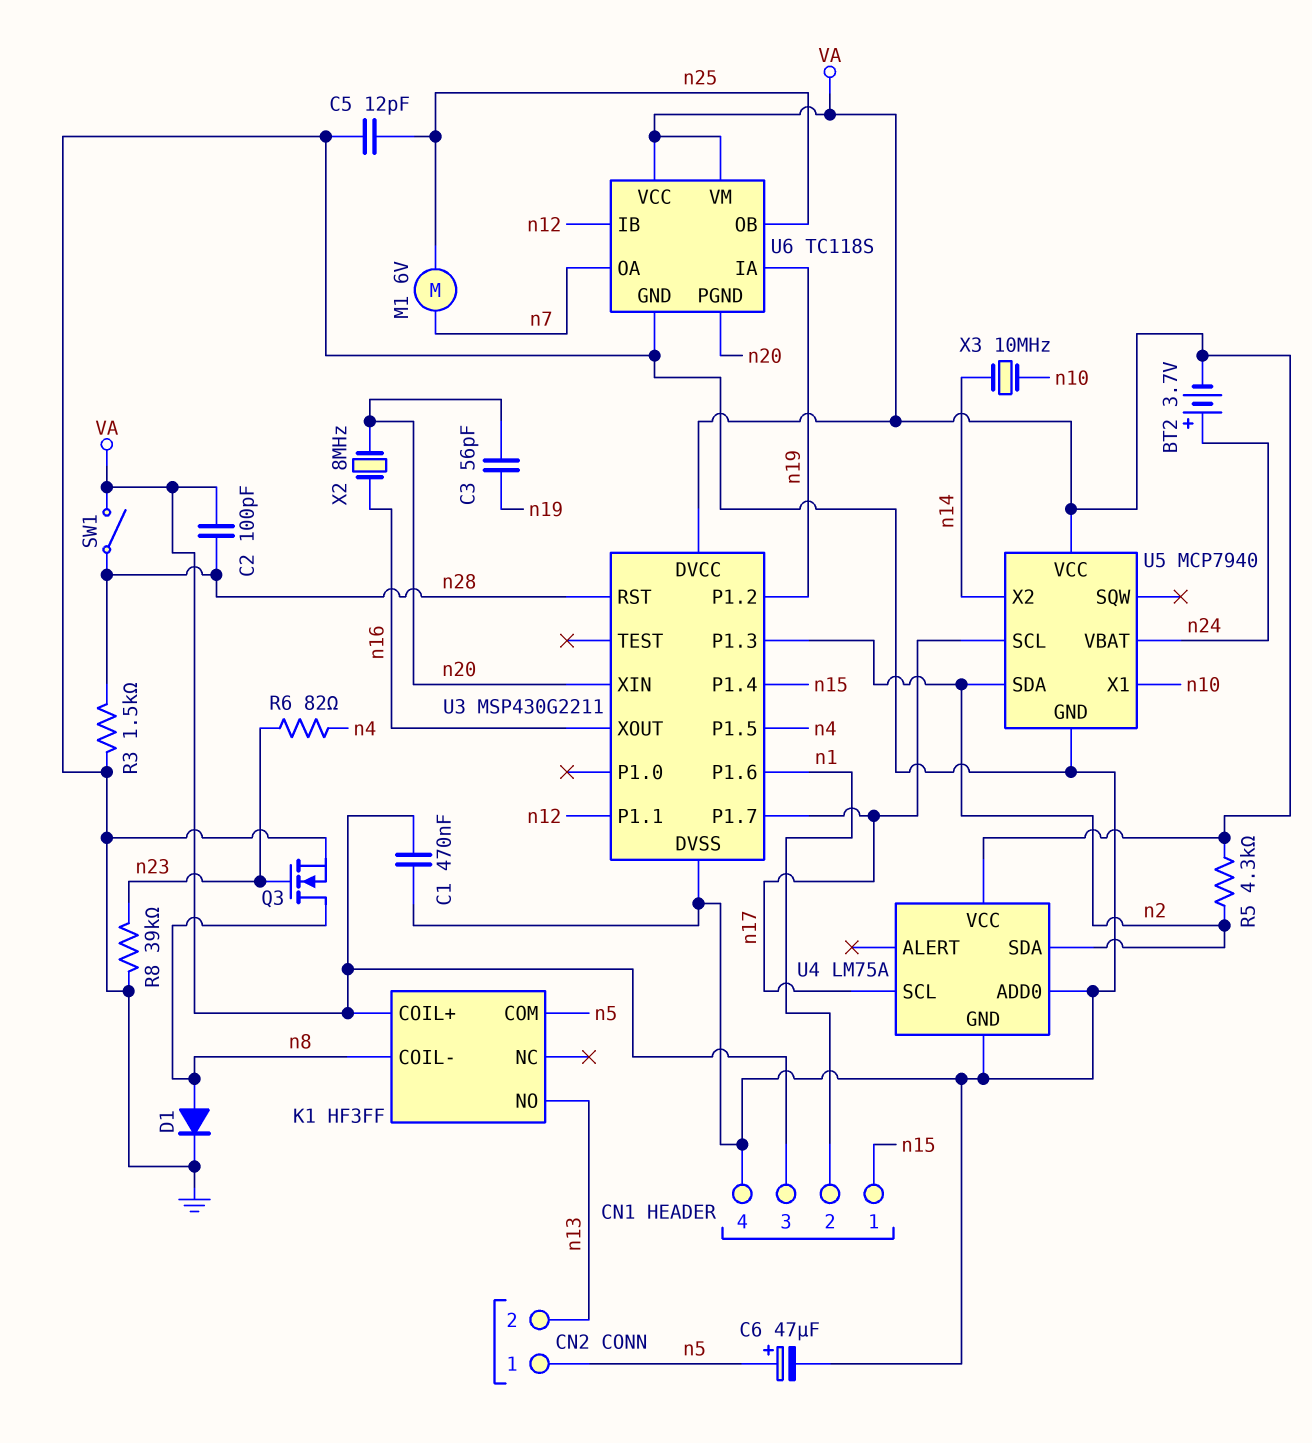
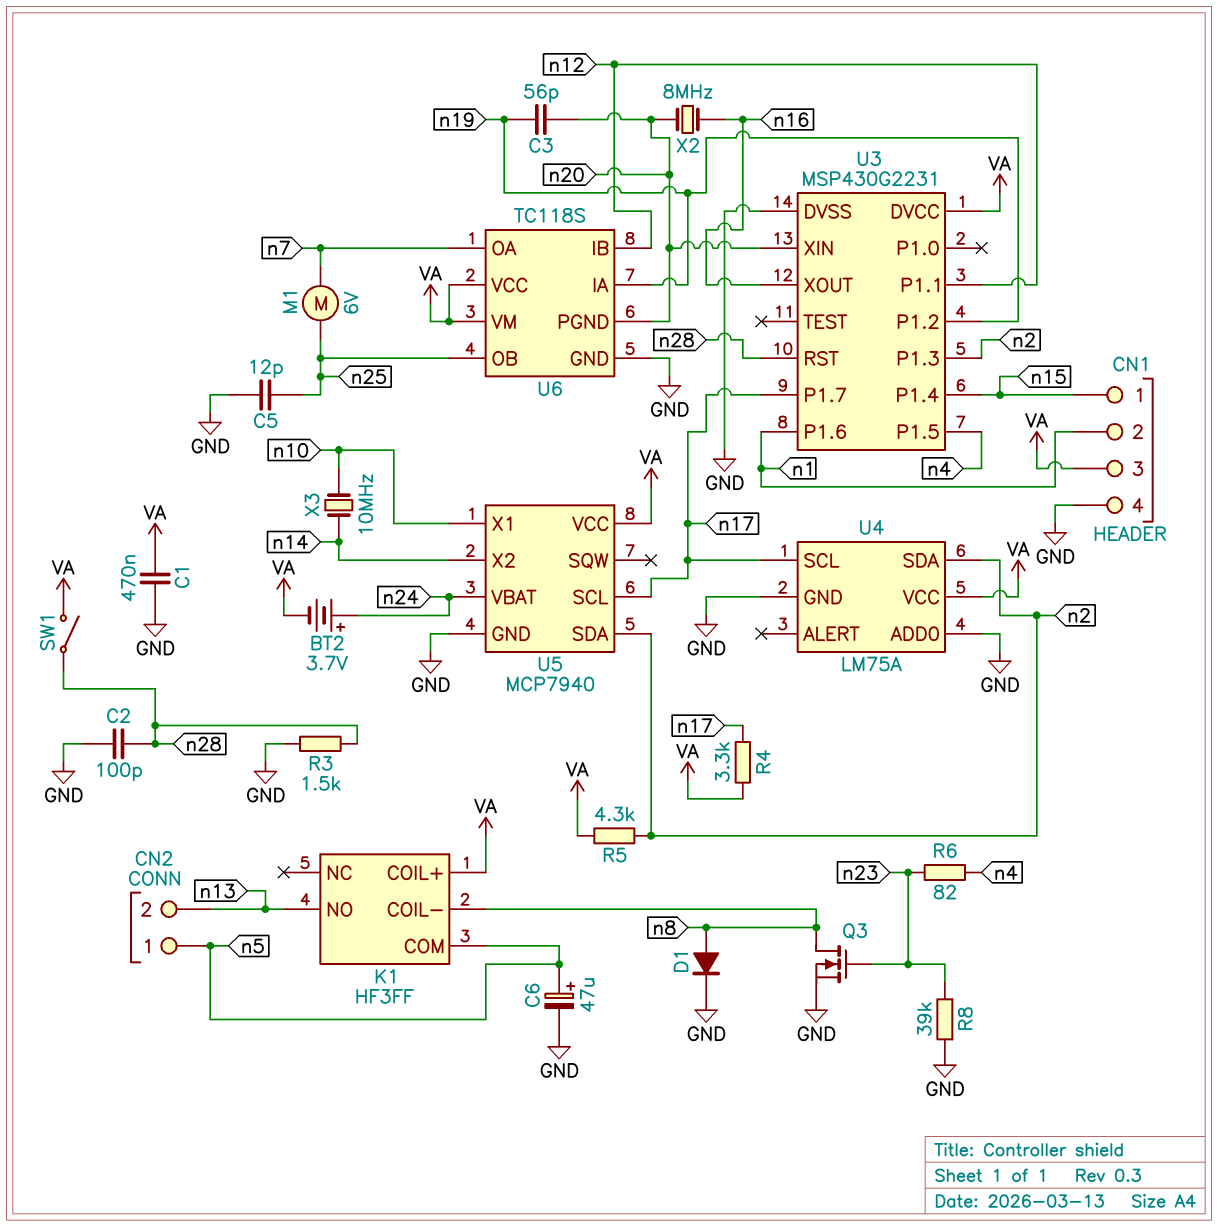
C2: 100pF (VA, n28) -> 100pF (GND, n28)
R4: none -> 3.3k (VA, n17)
U3: MSP430G2211 -> MSP430G2231

